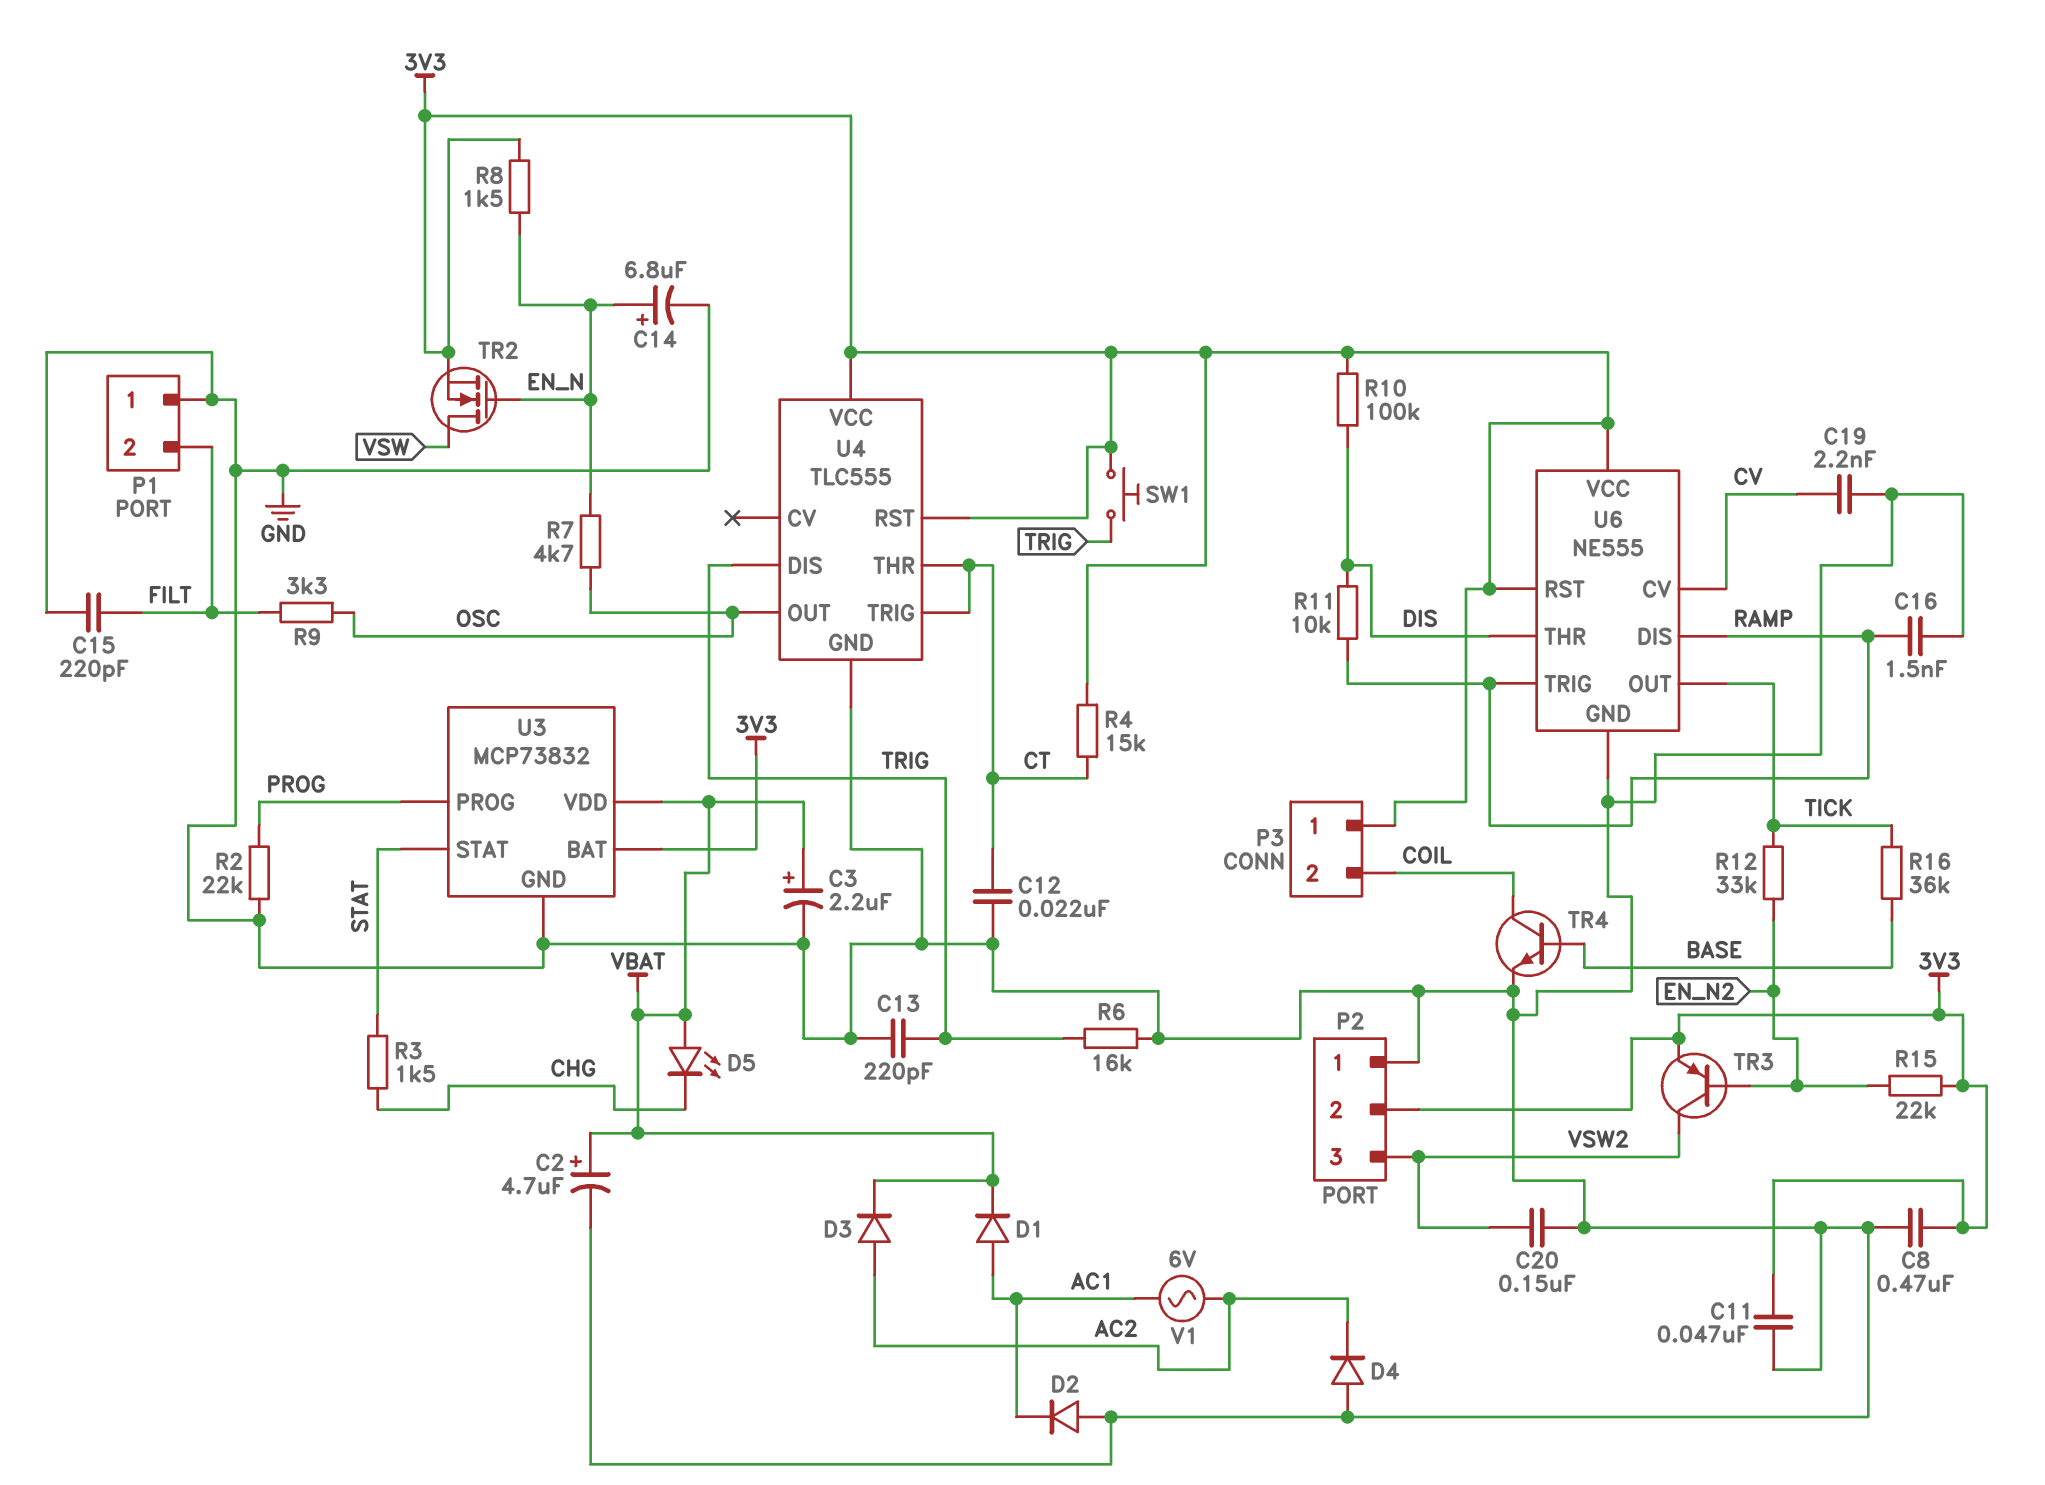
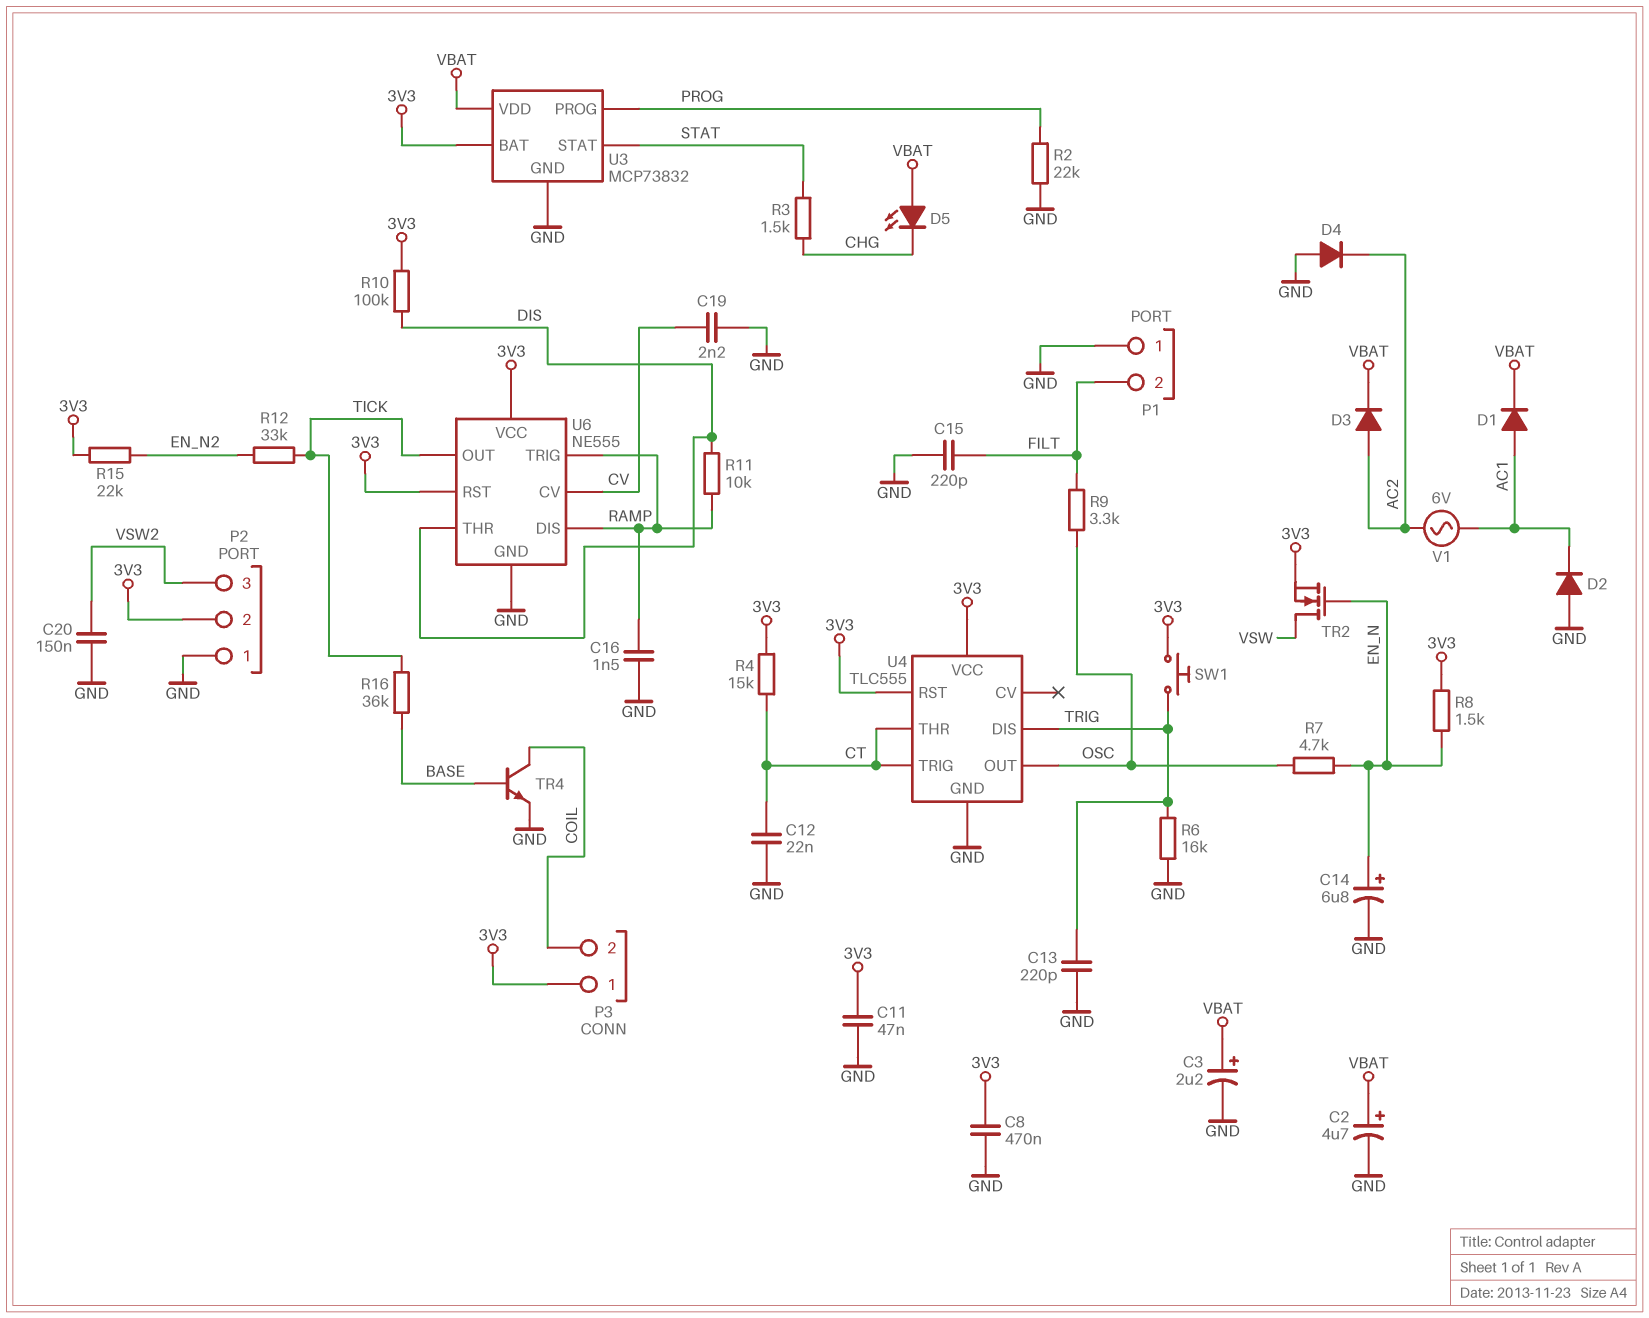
TR3: PNP (B EN_N2, C VSW2, E 3V3) -> none

